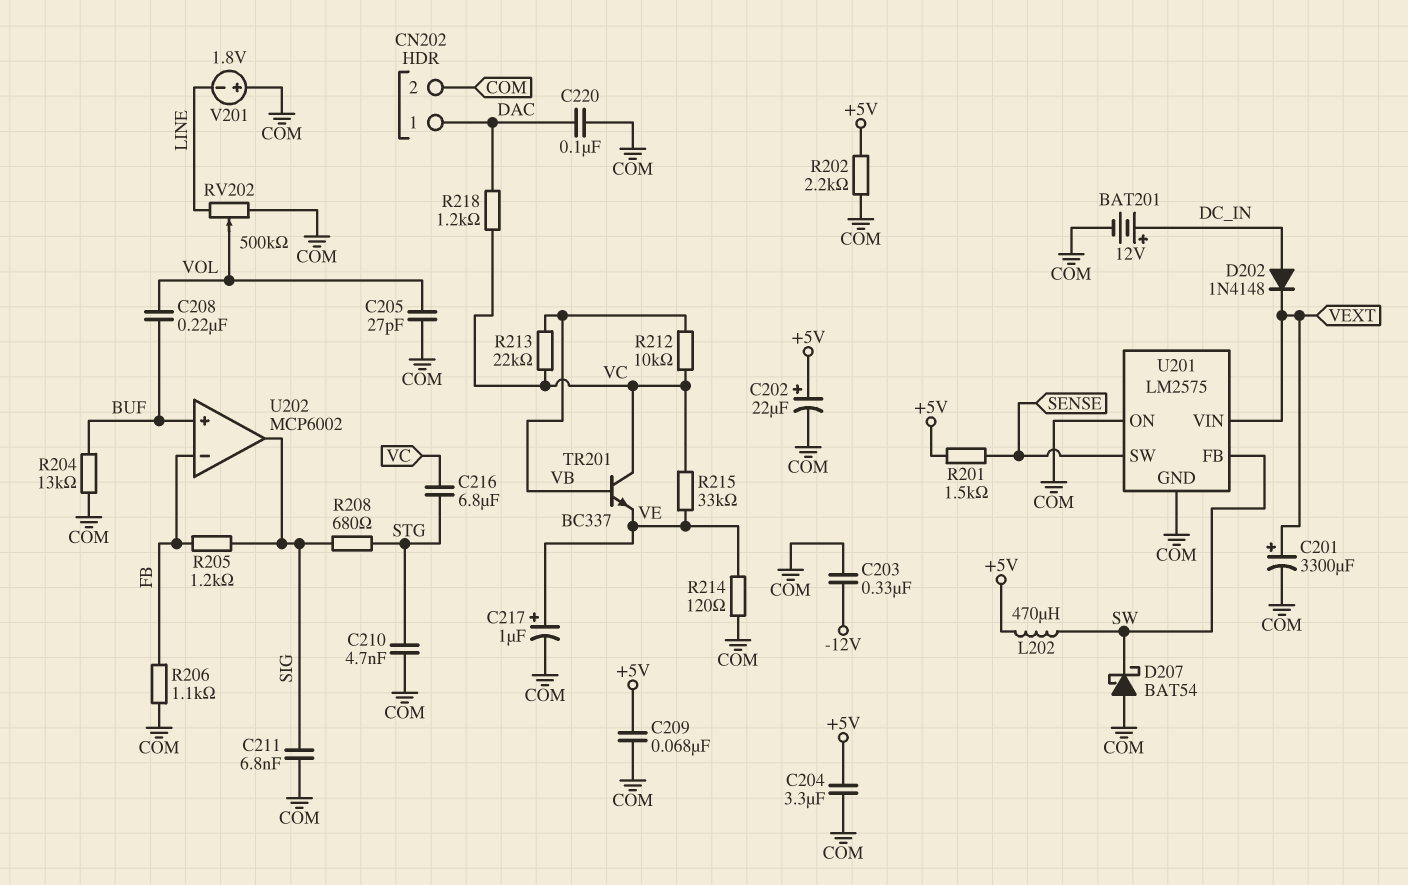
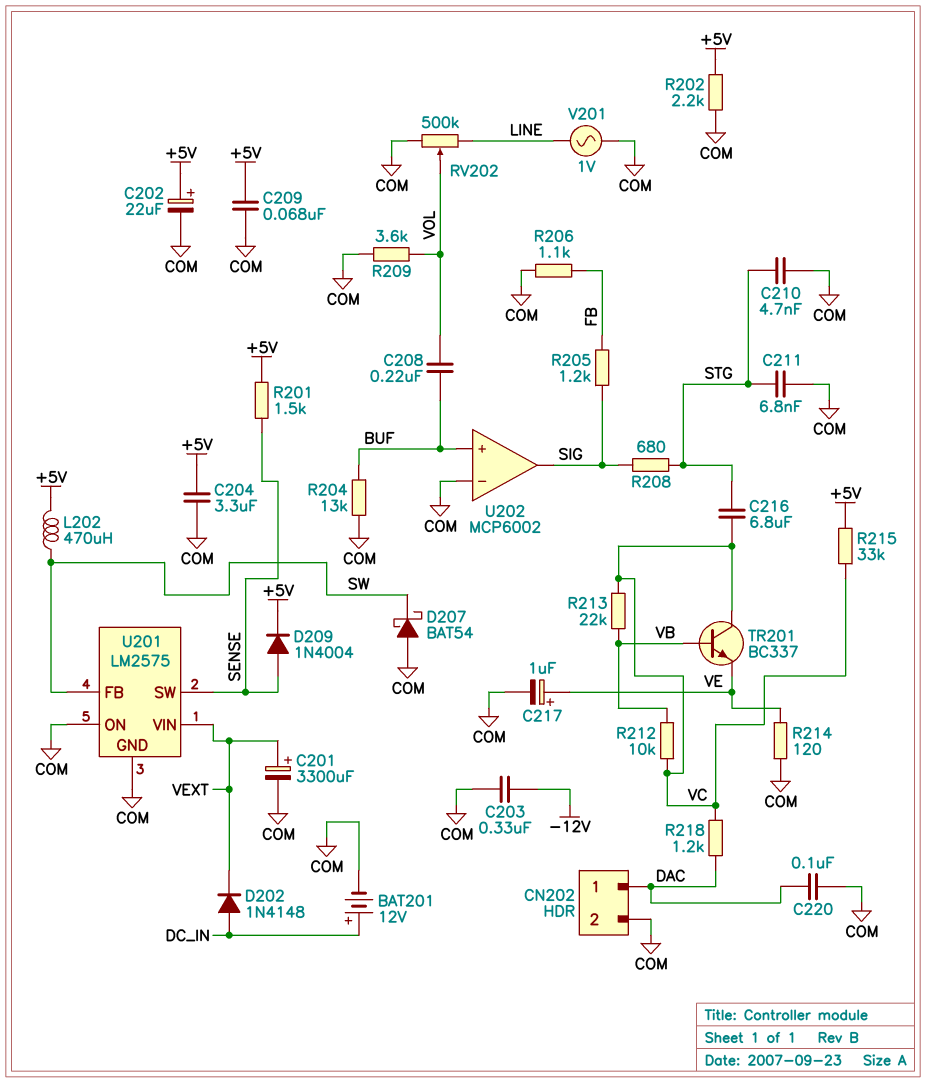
C205: 27pF (COM, VOL) -> none
C211: 6.8nF (COM, SIG) -> 6.8nF (COM, STG)
D209: none -> diode 1N4004 (A SENSE, K +5V)
R209: none -> 3.6k (COM, VOL)
R215: 33k (VC, VE) -> 33k (+5V, VC)
U202 pin in-: FB -> COM
V201: 1.8V (plus COM, minus LINE) -> AC 1V (COM, LINE)

